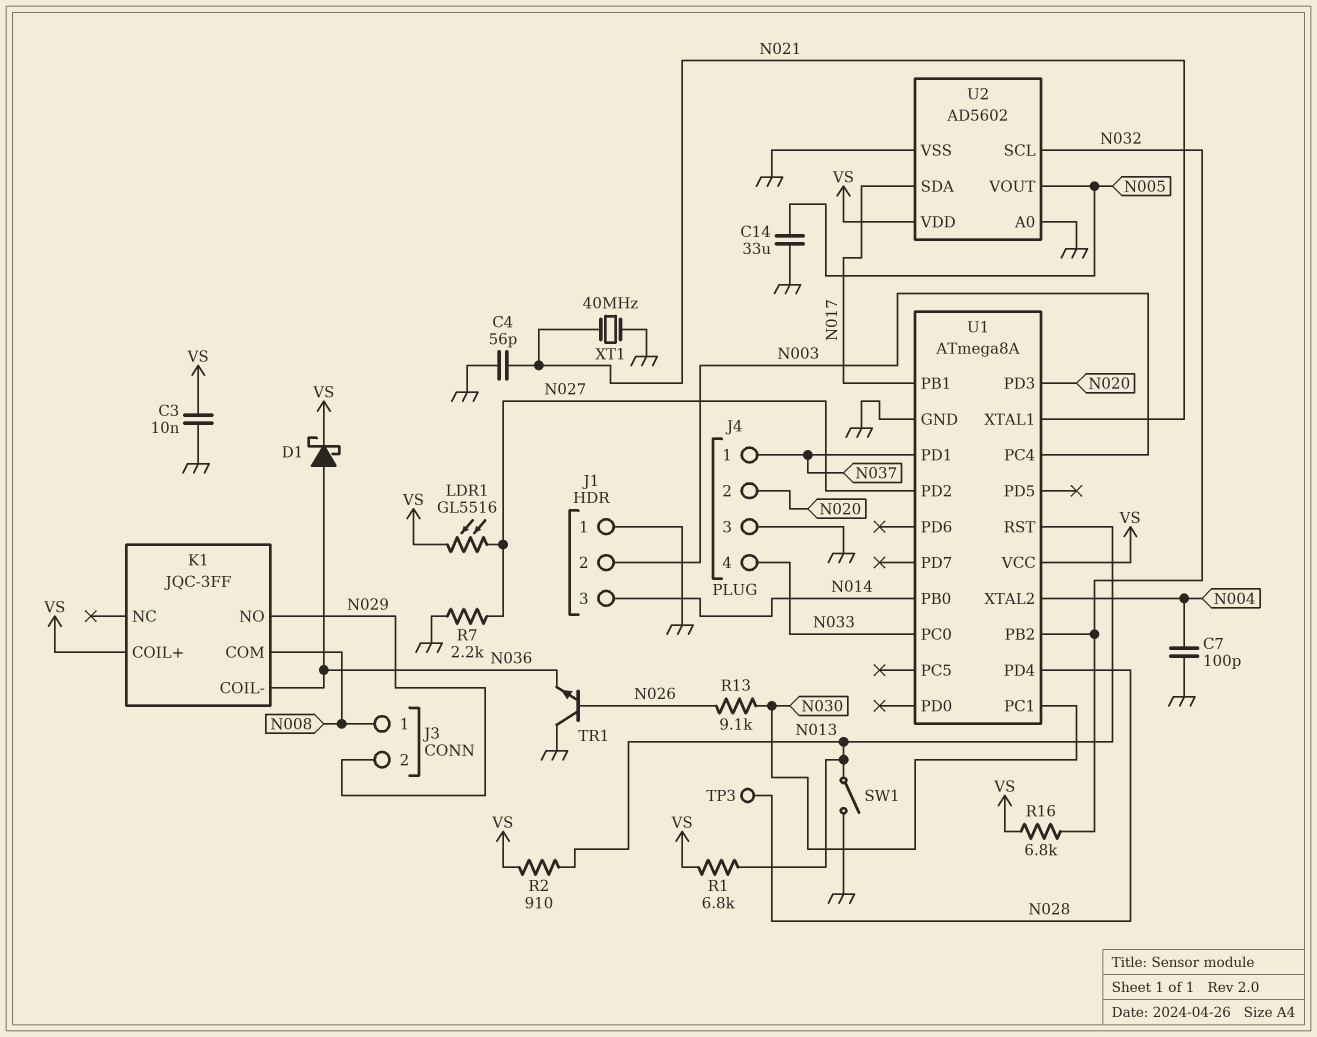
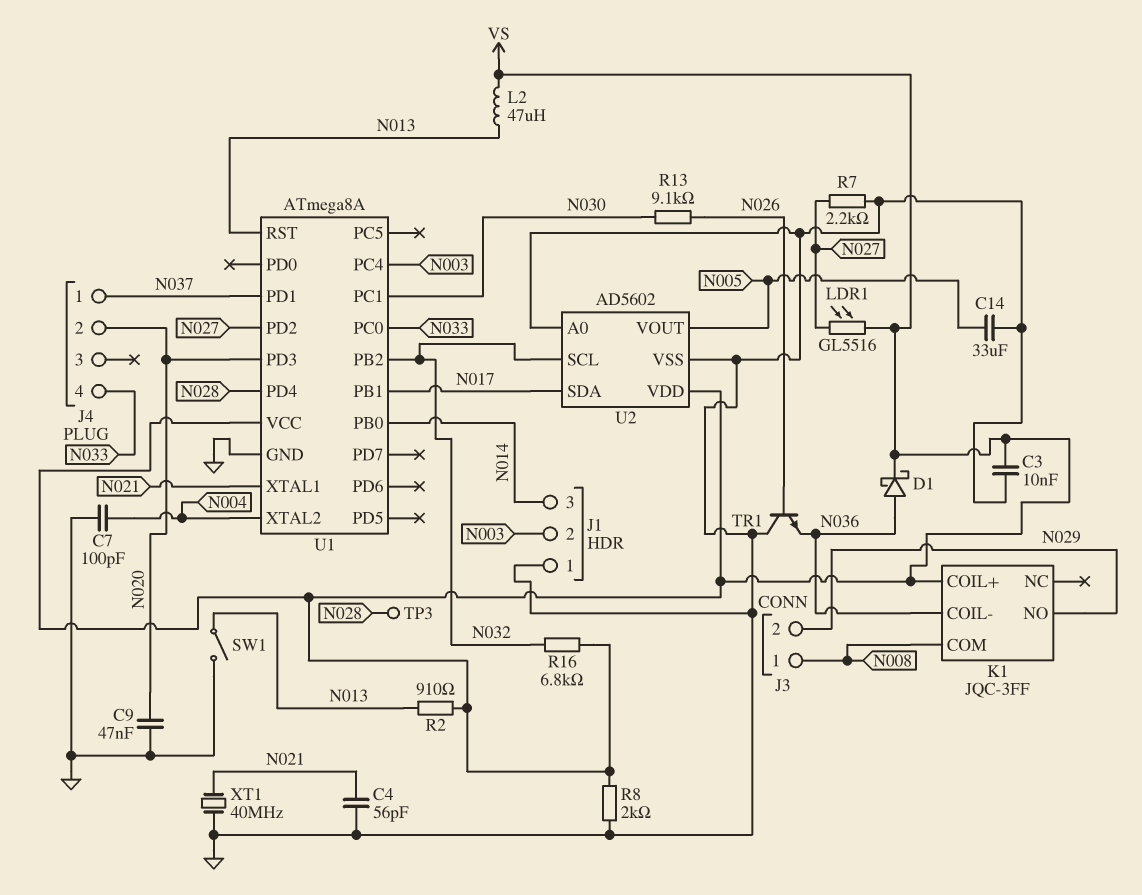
C9: none -> 47nF (GND, N020)
J4 pin 3: GND -> none
L2: none -> 47uH (N013, VS)
R1: 6.8k (N013, VS) -> none
R8: none -> 2k (GND, VS)

